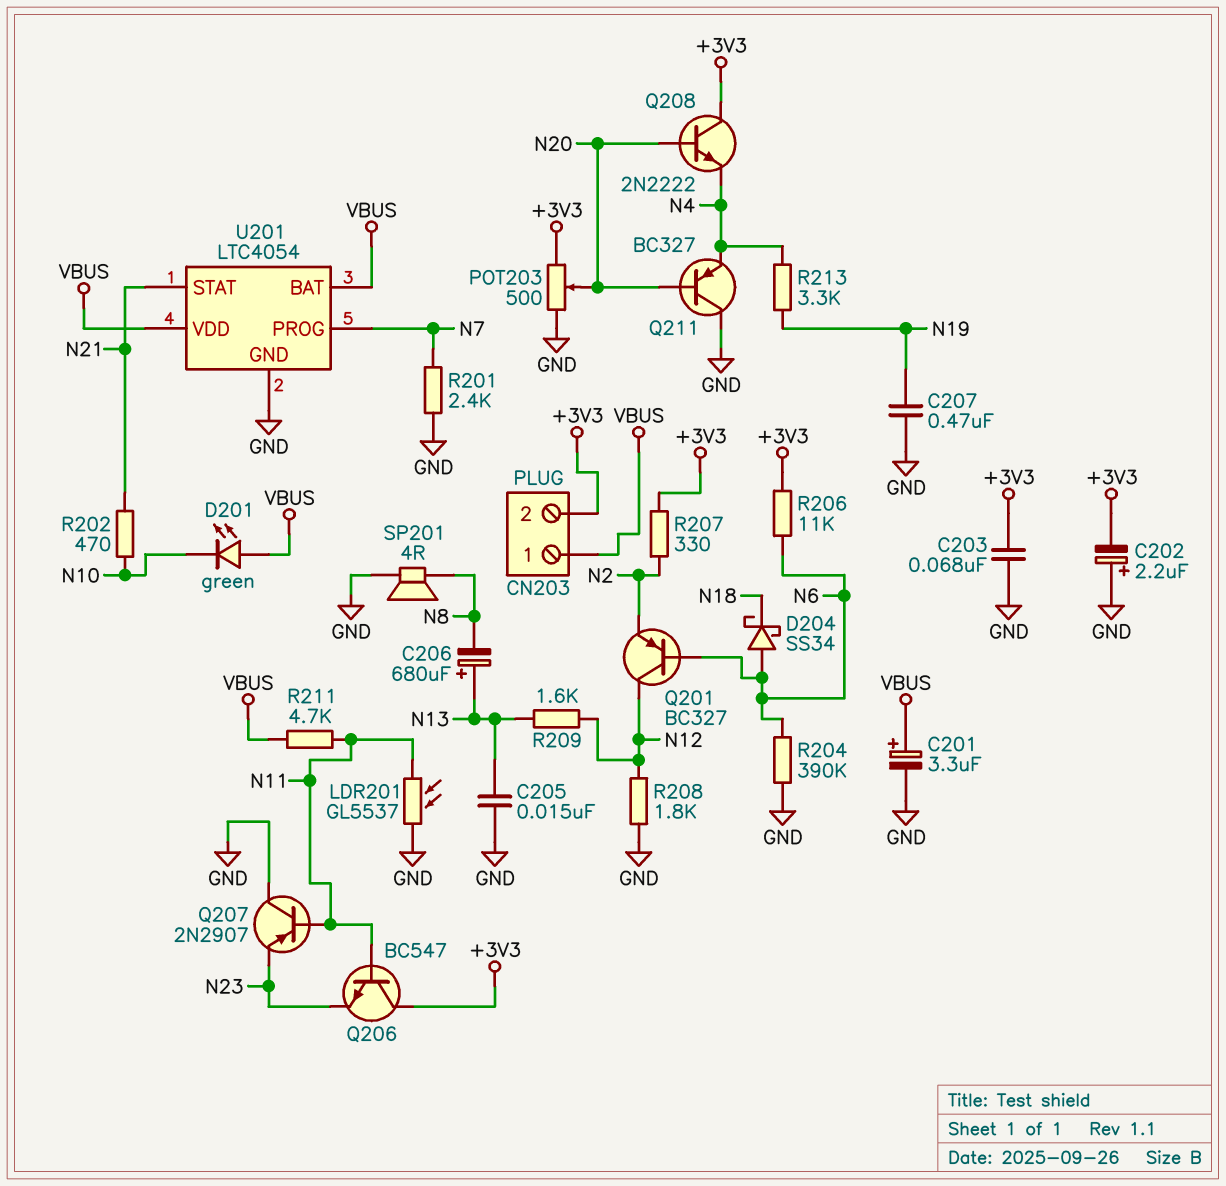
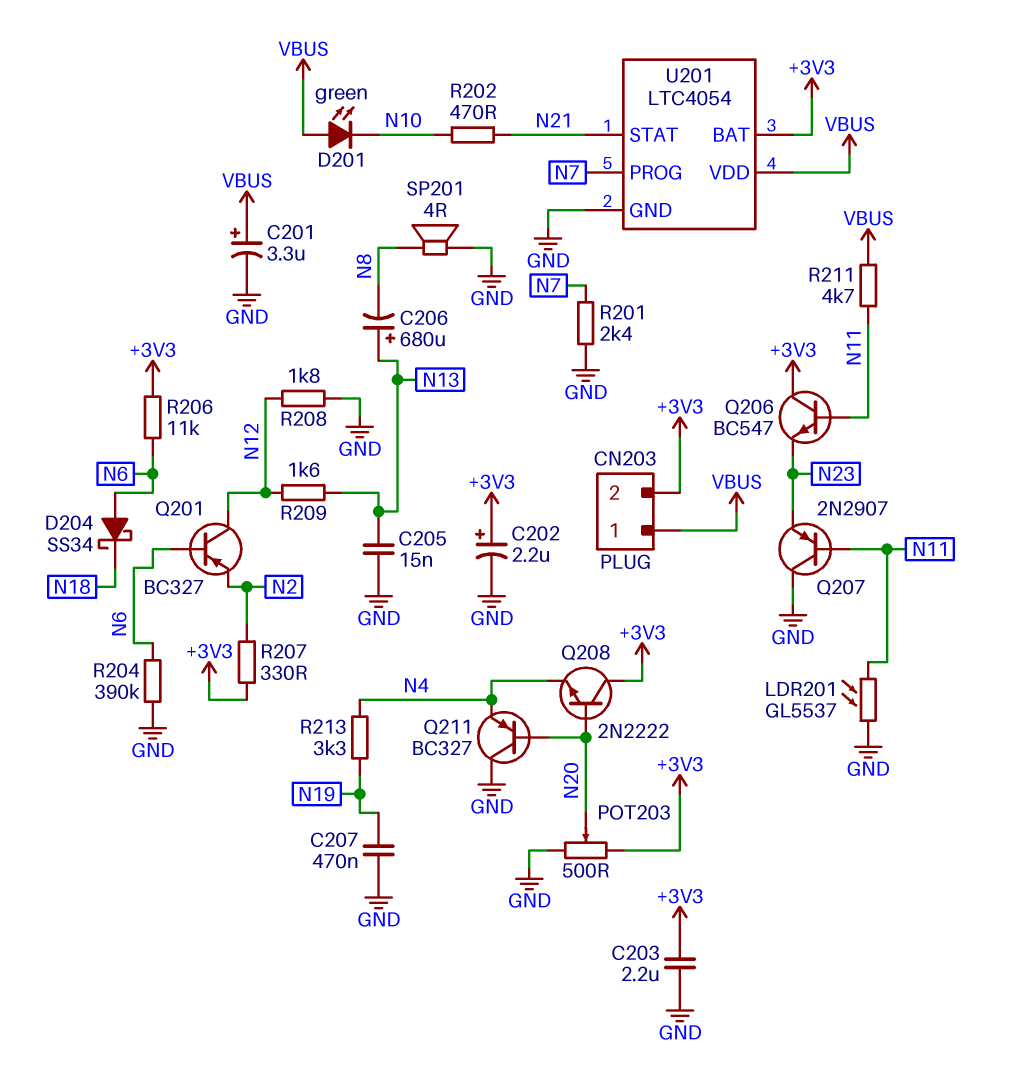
C202: 2.2uF (plus GND, minus +3V3) -> 2.2uF (plus +3V3, minus GND)
C203: 68nF (+3V3, GND) -> 2.2uF (+3V3, GND)
U201 pin BAT: VBUS -> +3V3

